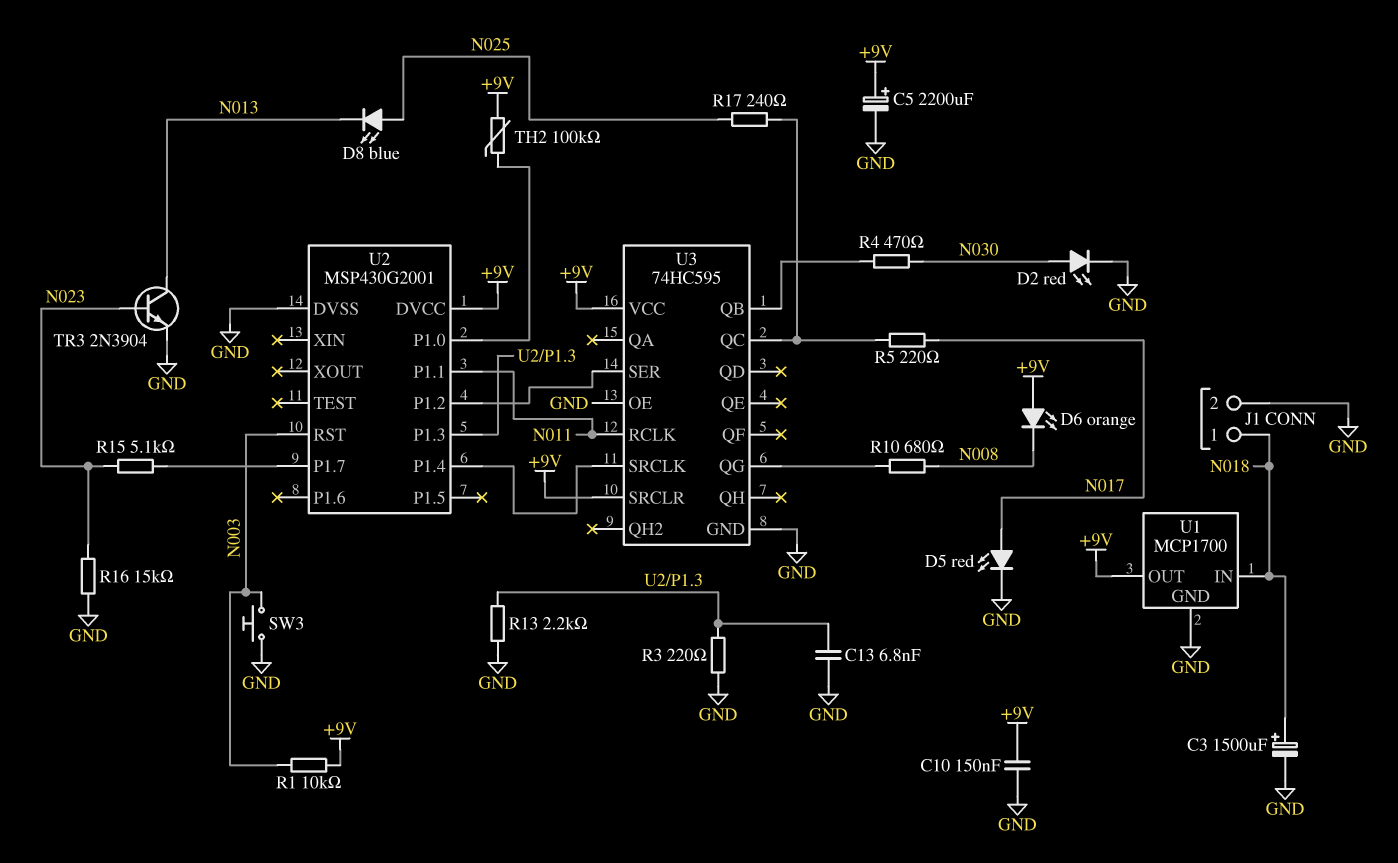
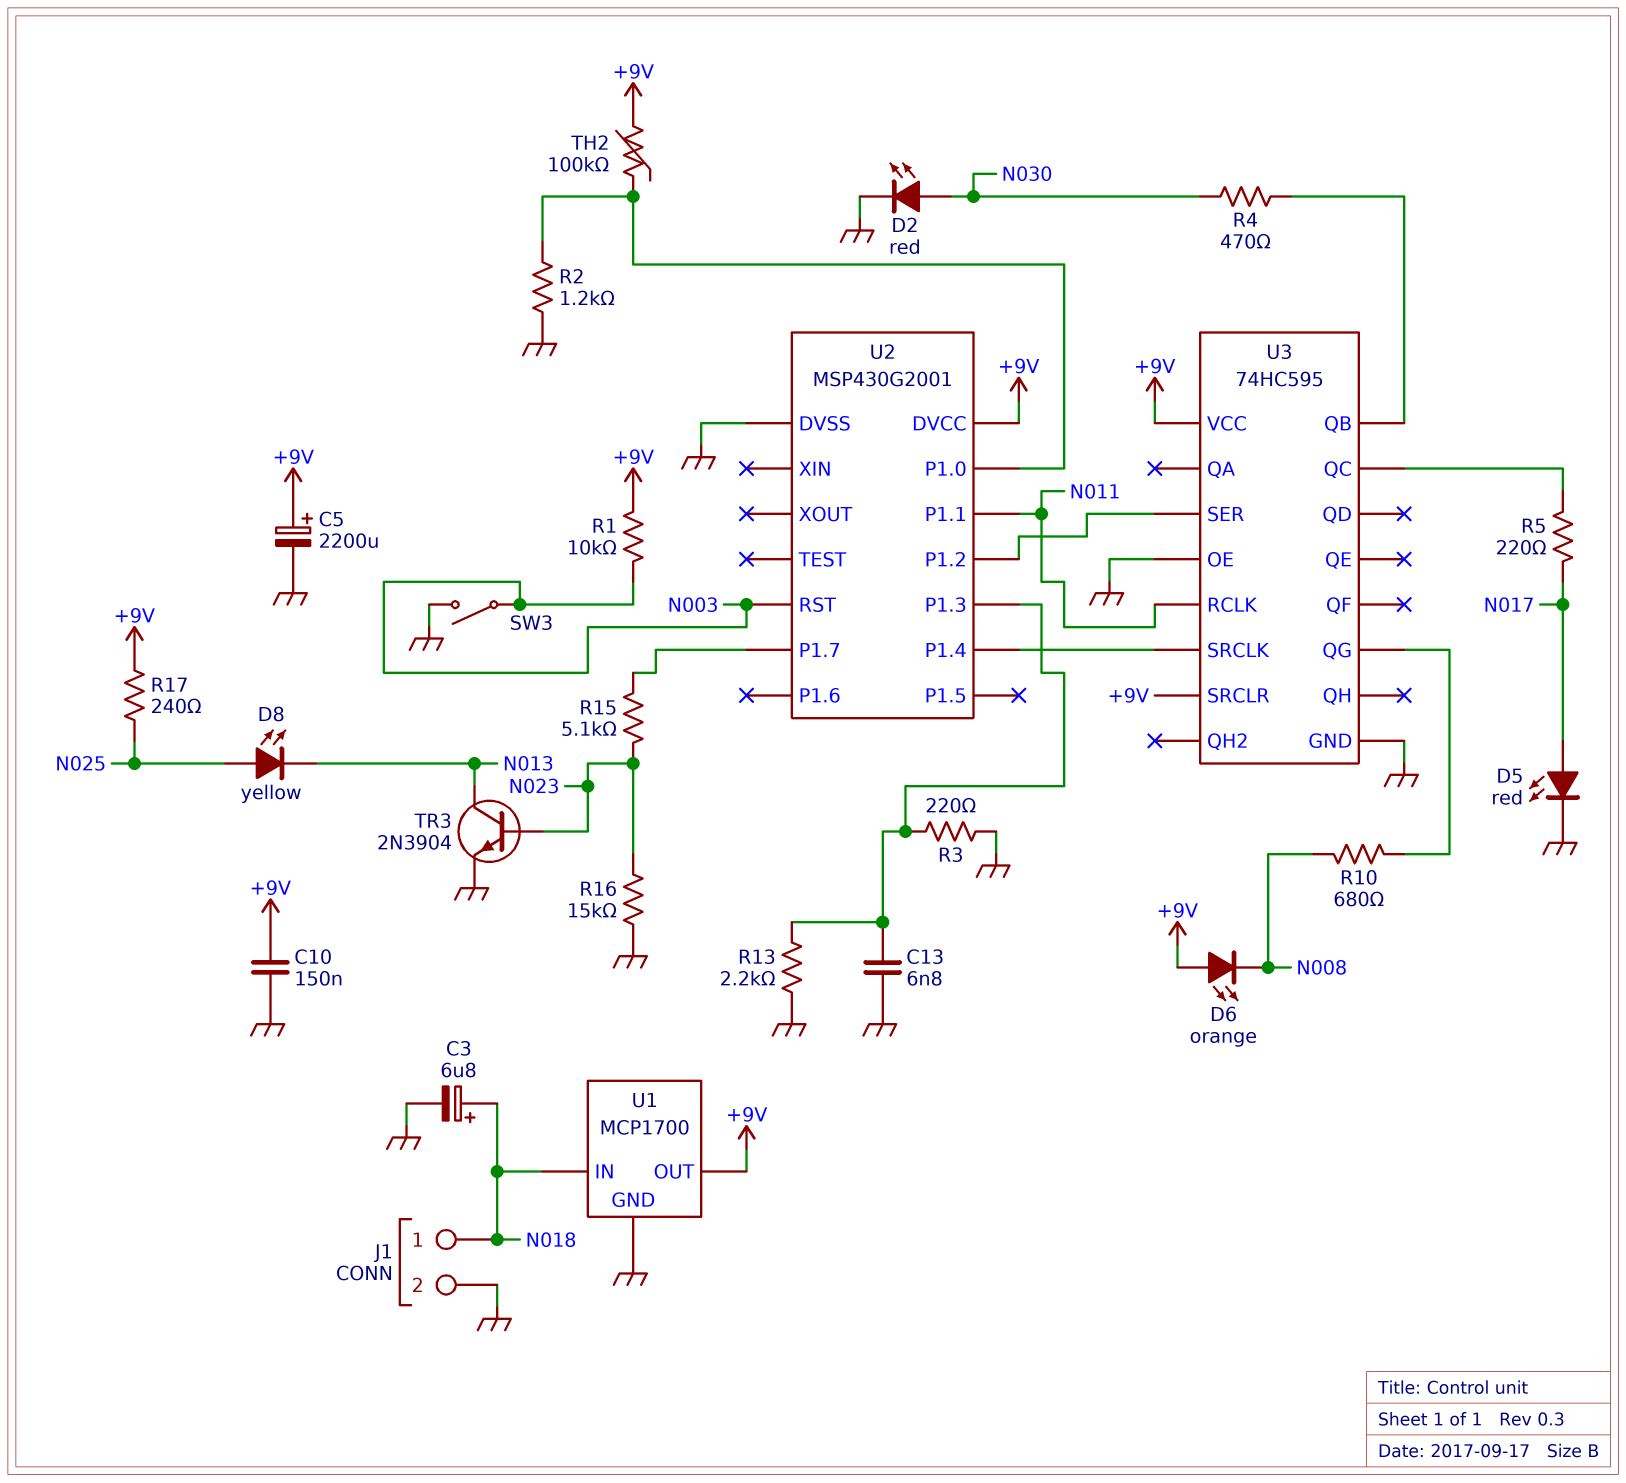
C3: 1500uF (plus N018, minus GND) -> 6.8uF (plus N018, minus GND)
D8: LED blue (A N025, K N013) -> LED yellow (A N025, K N013)
R2: none -> 1.2k (GND, U2/P1.0)
R17: 240 (N025, U3/QC) -> 240 (+9V, N025)
SW3: button (GND, N003) -> switch (GND, N003)

